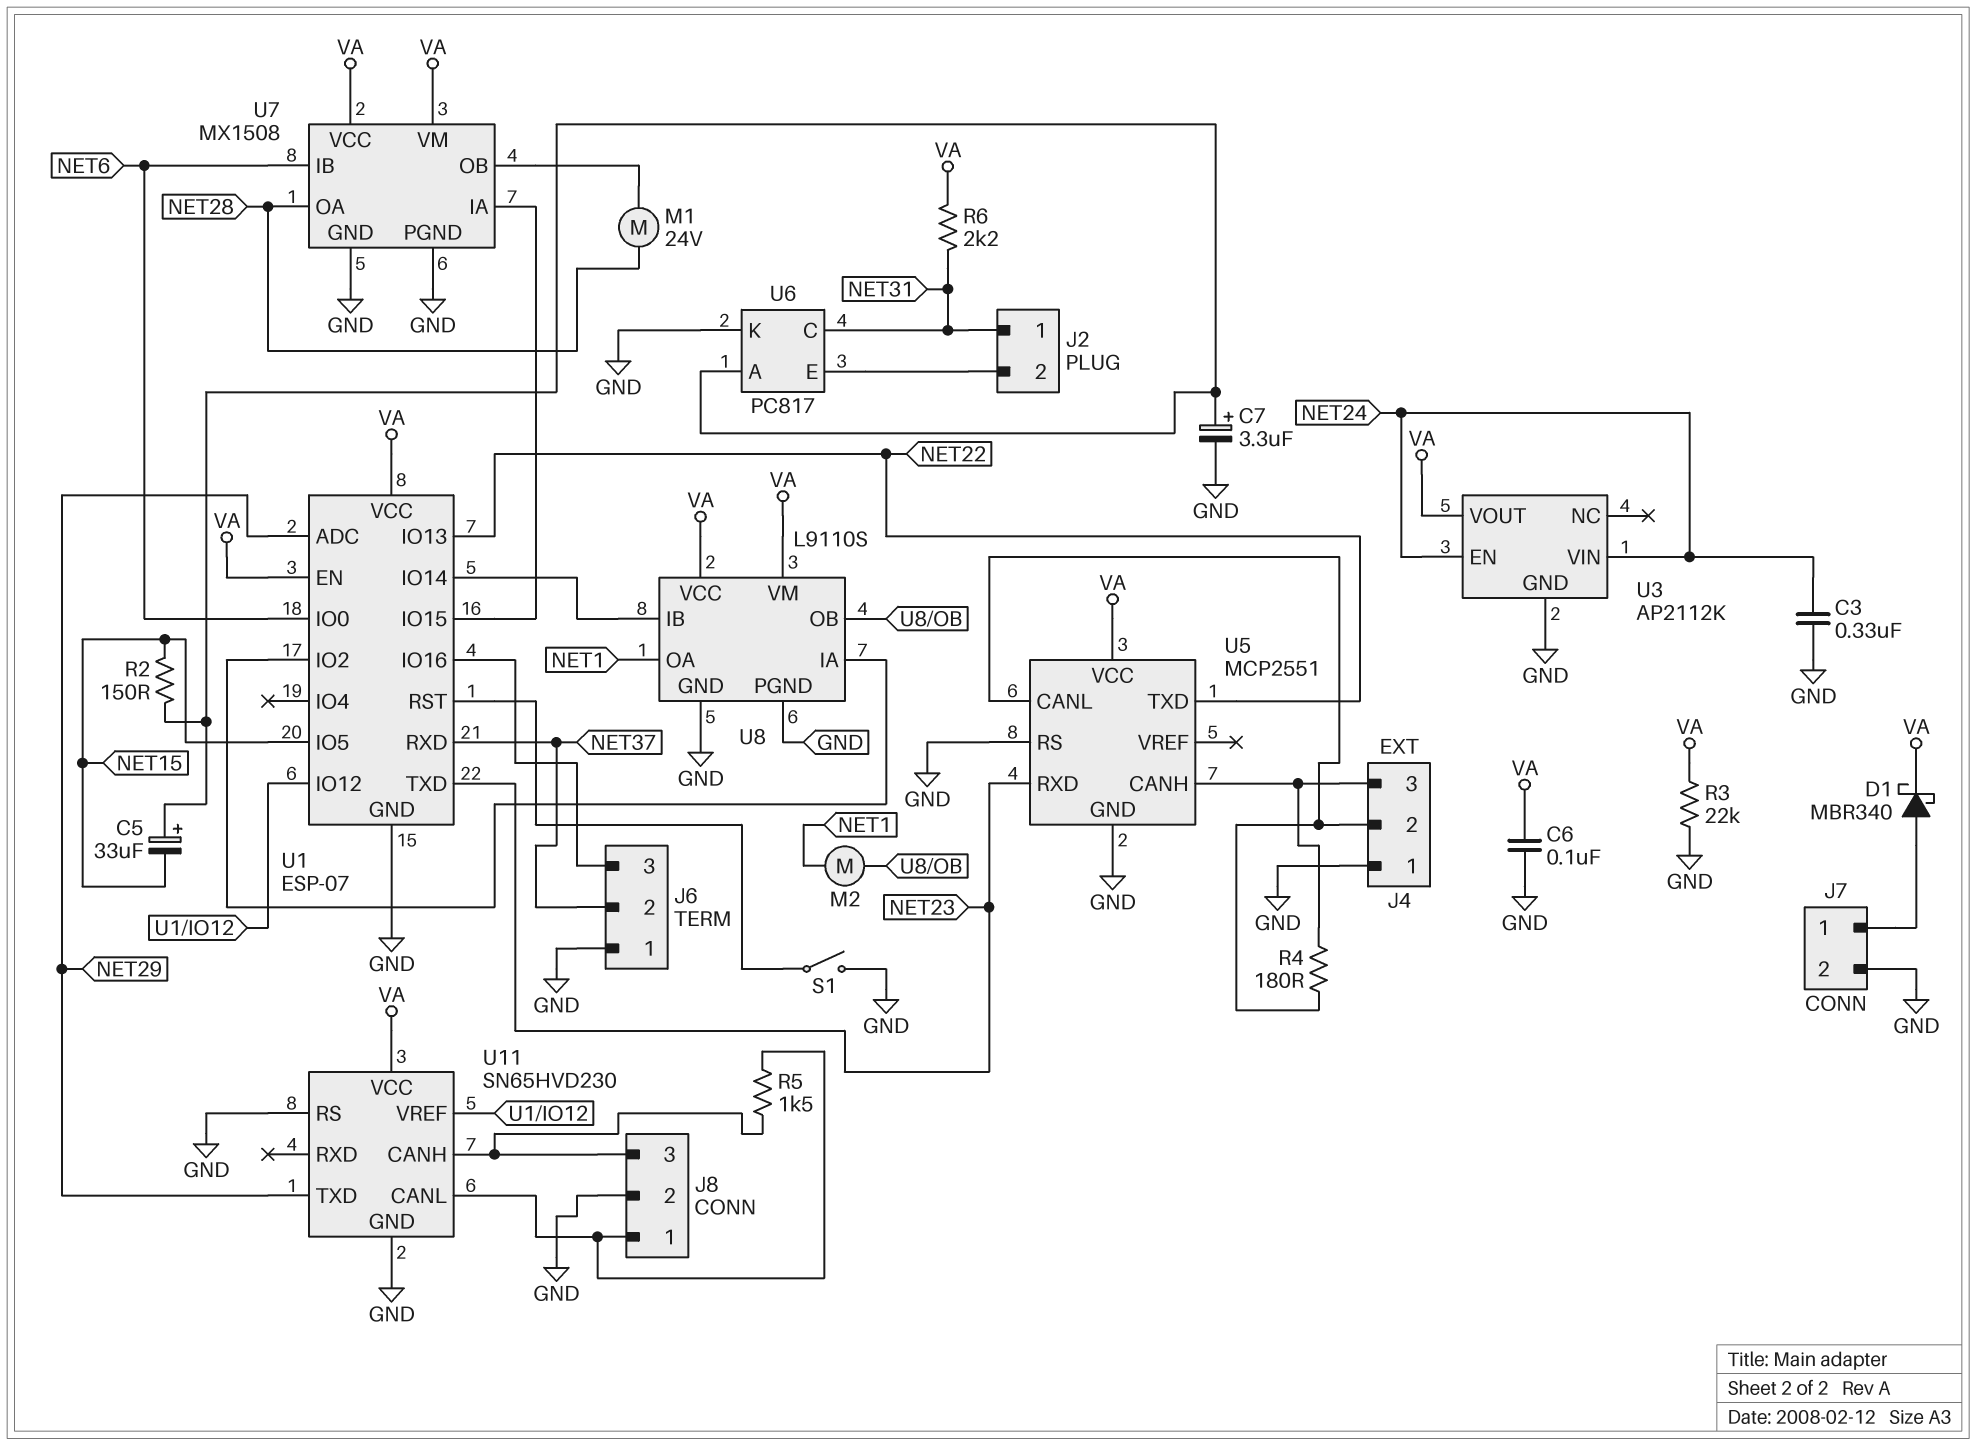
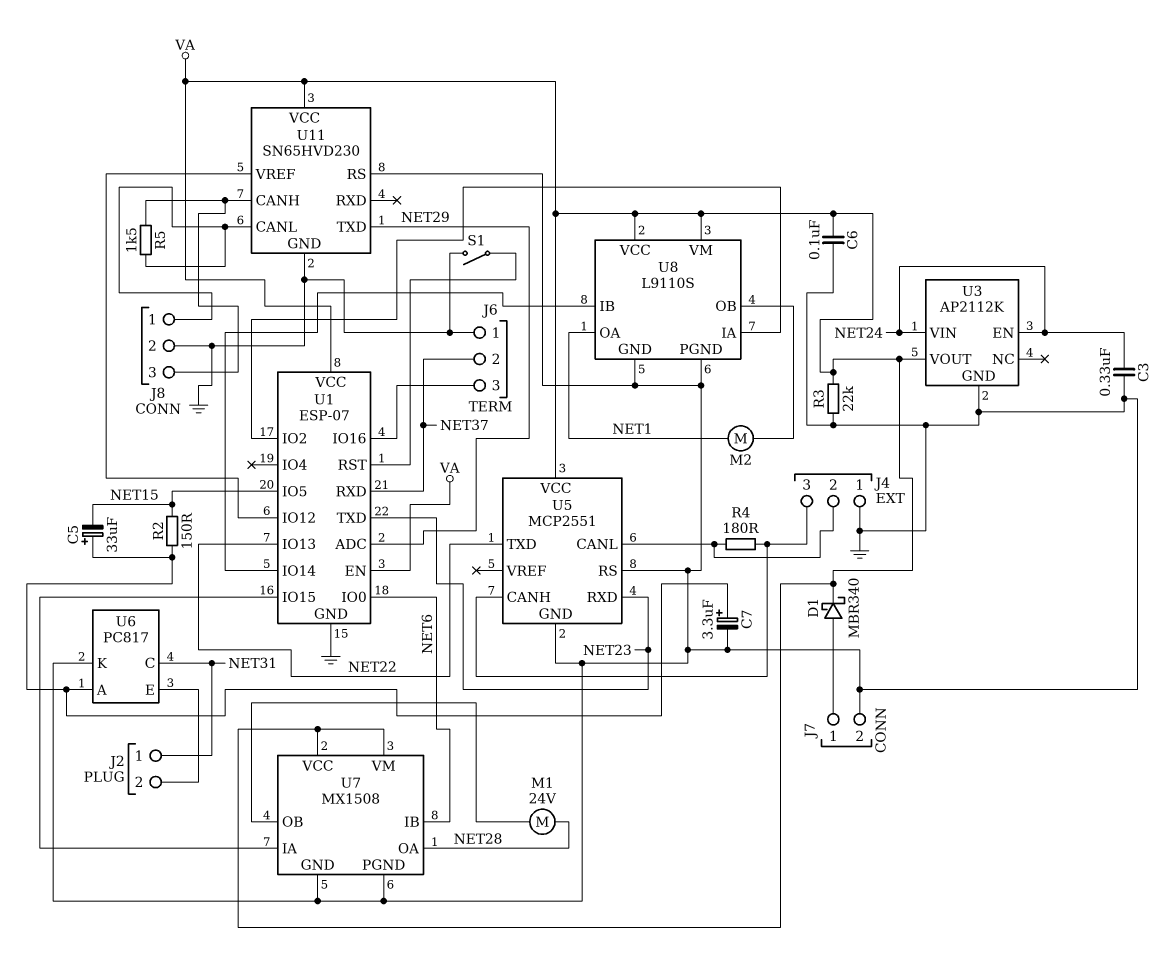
R6: 2.2k (NET31, VA) -> none

